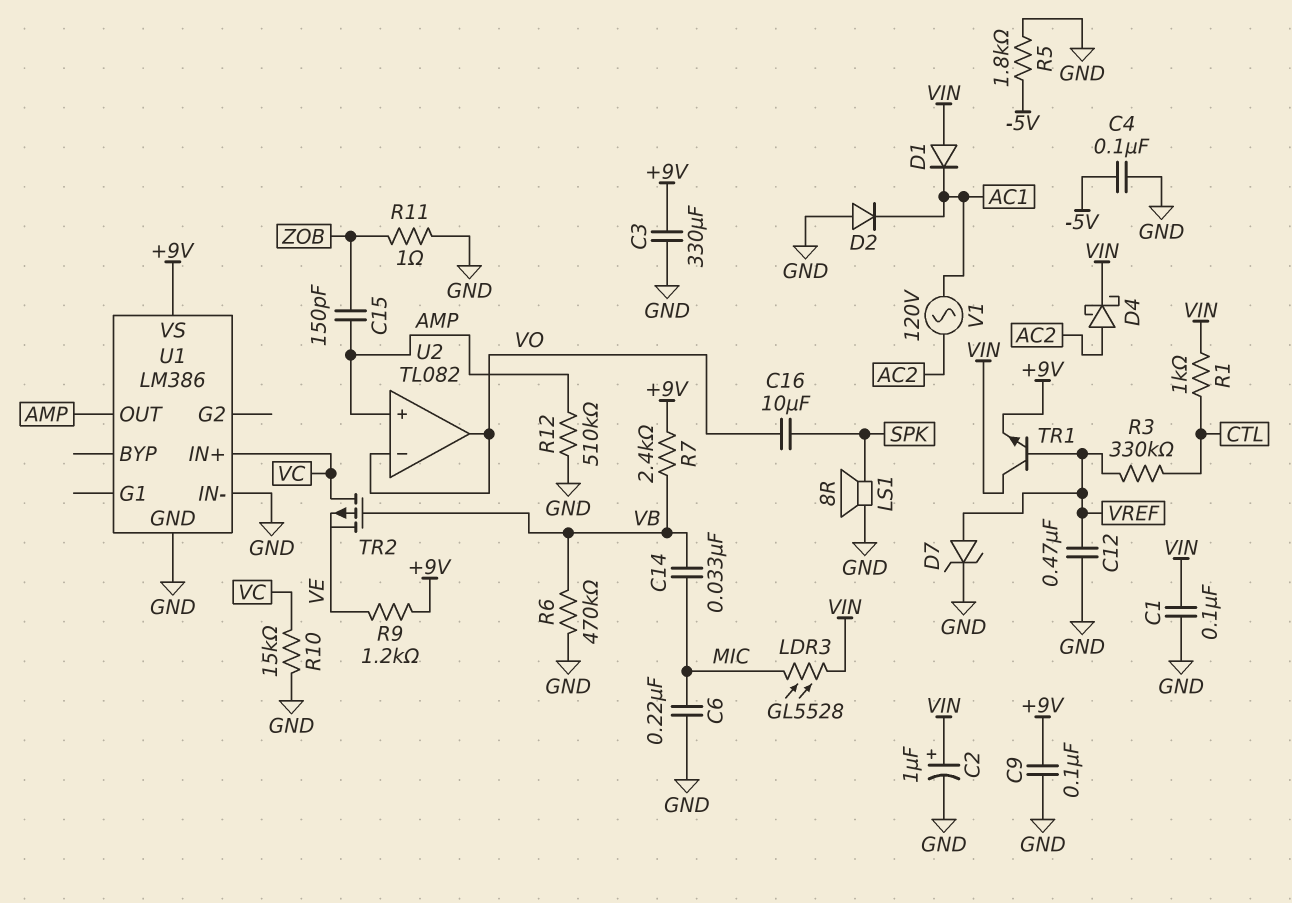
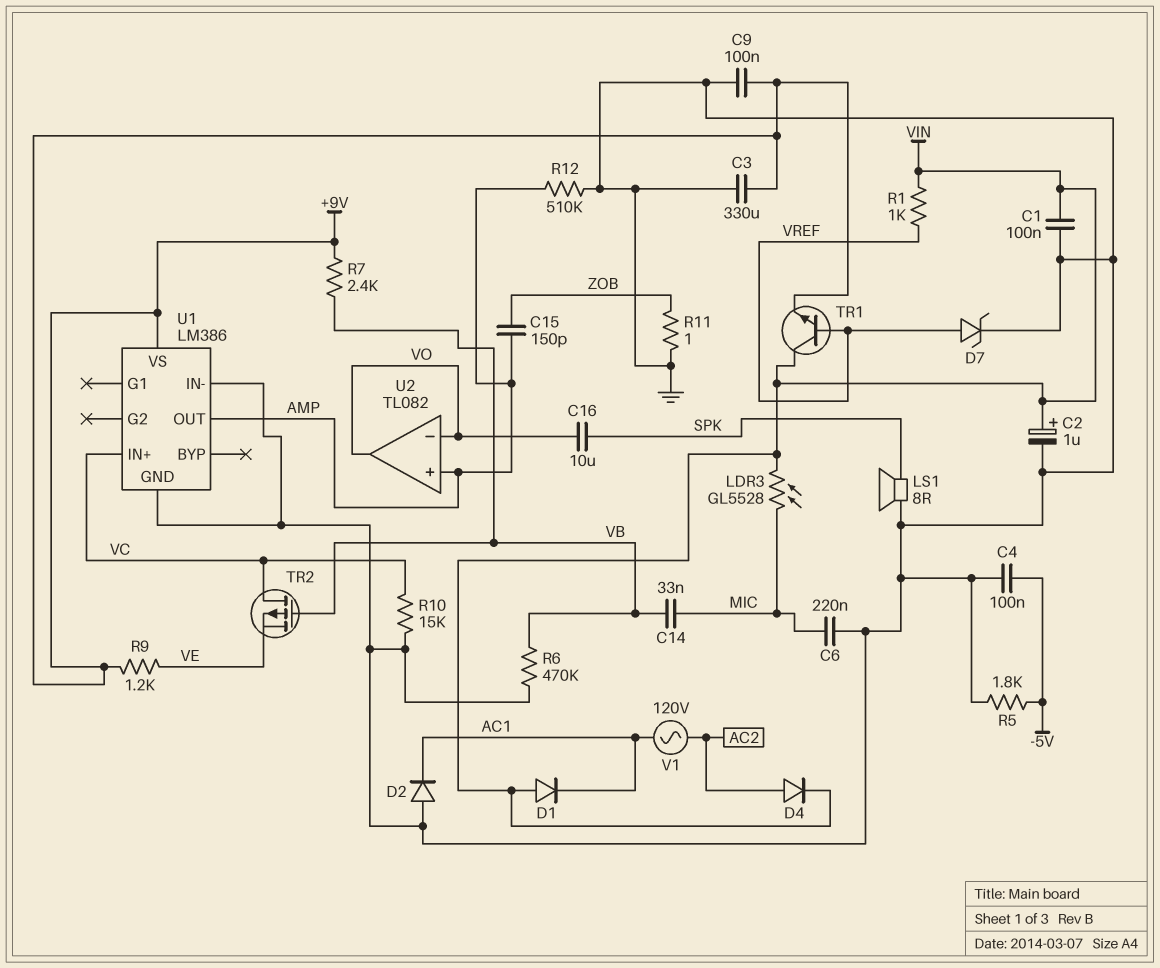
C12: 470nF (GND, VREF) -> none
D4: schottky (A AC2, K VIN) -> diode (A AC2, K VIN)
R1: 1k (CTL, VIN) -> 1k (VIN, VREF)
R3: 330k (CTL, VREF) -> none

